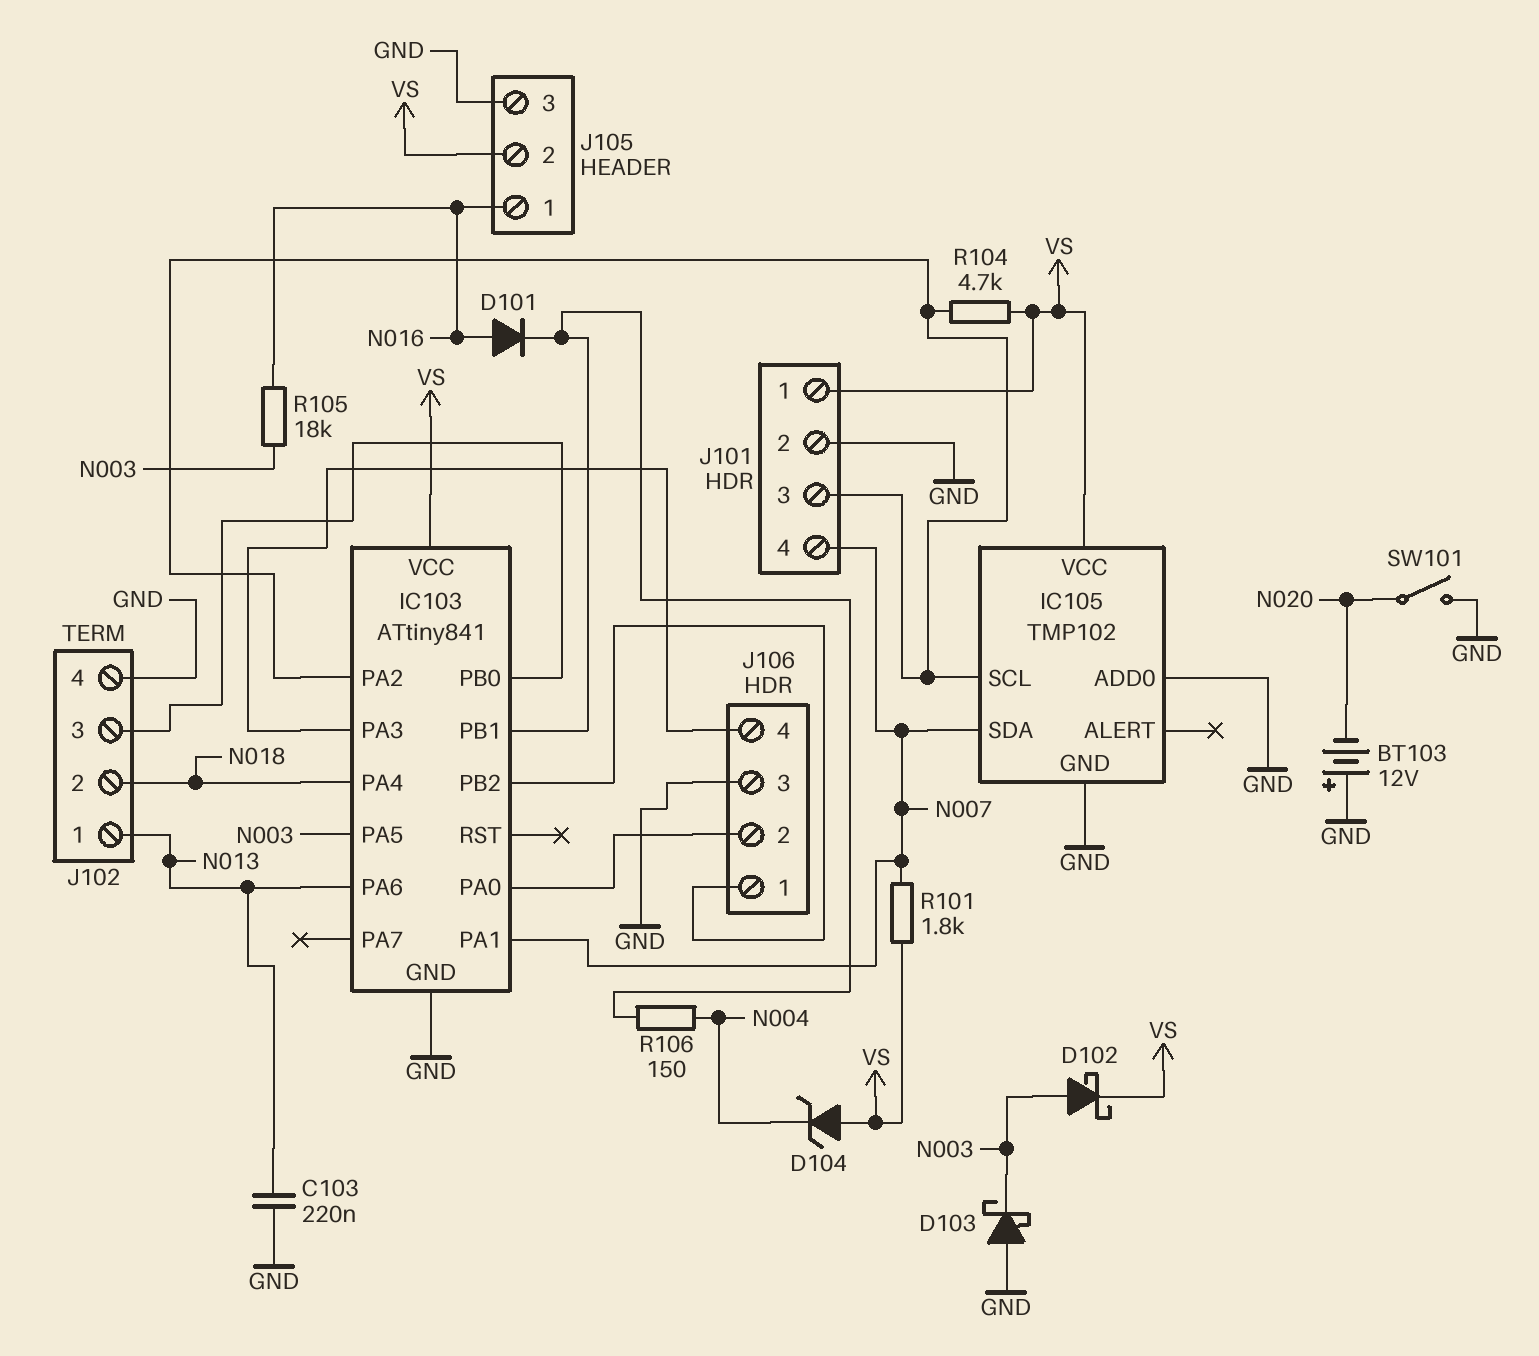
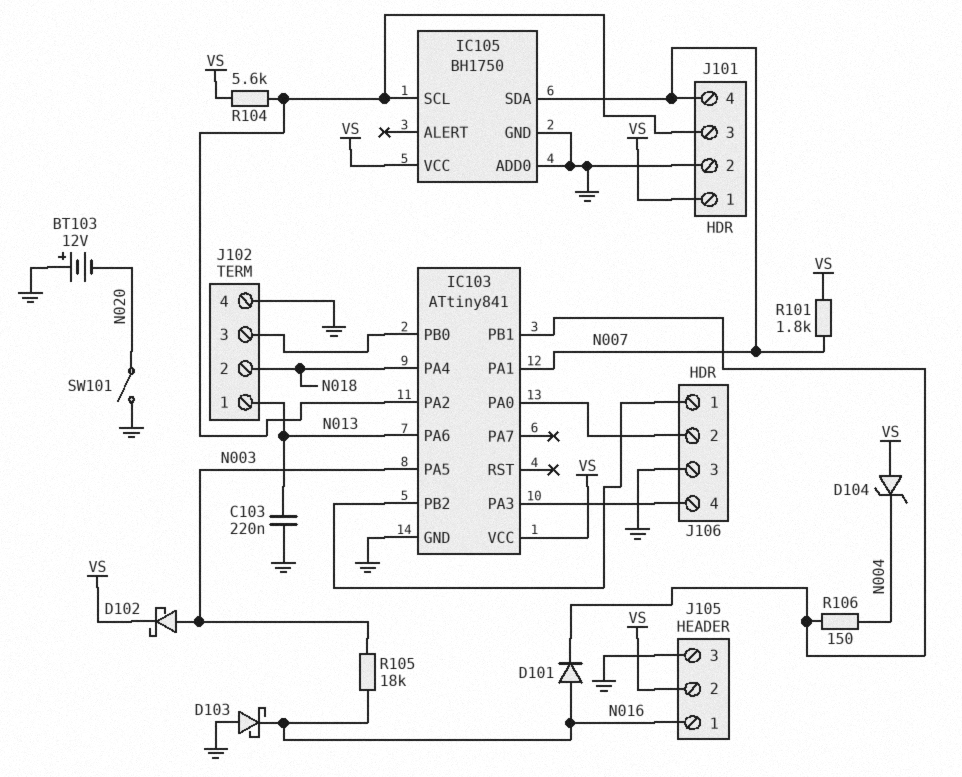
D103: schottky (A GND, K N003) -> schottky (A GND, K N016)
IC105: TMP102 -> BH1750
R104: 4.7k (IC103/PA2, VS) -> 5.6k (IC103/PA2, VS)

